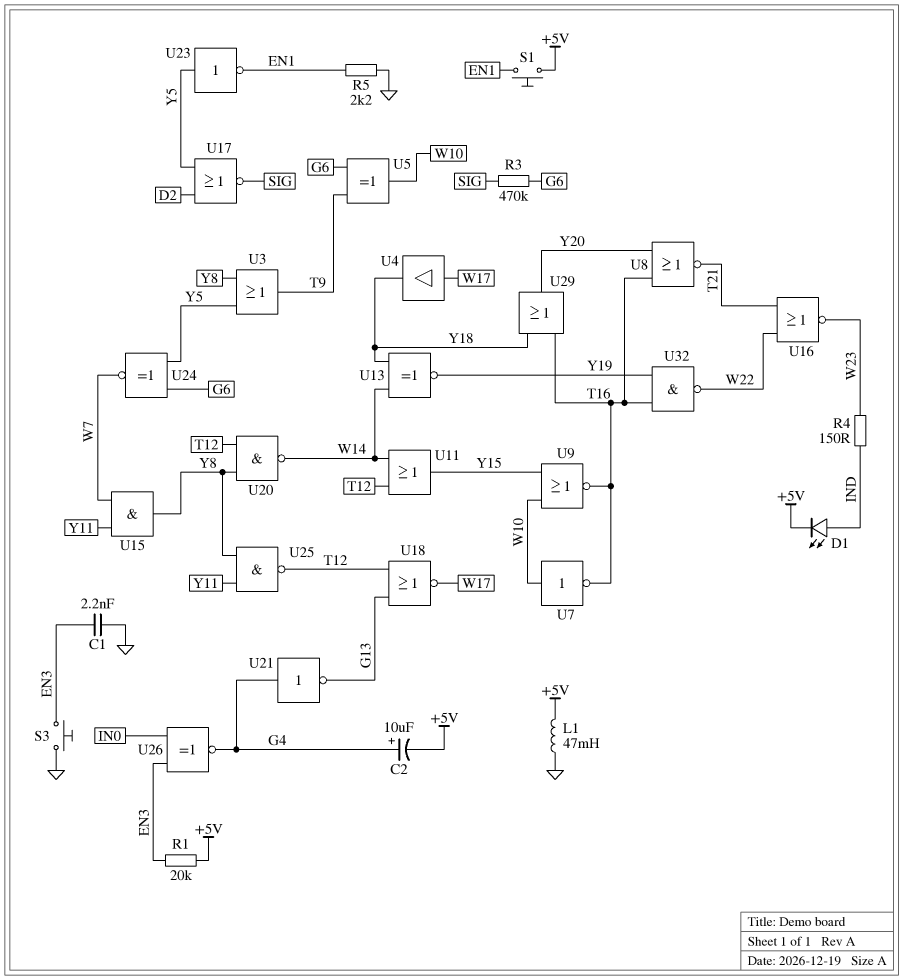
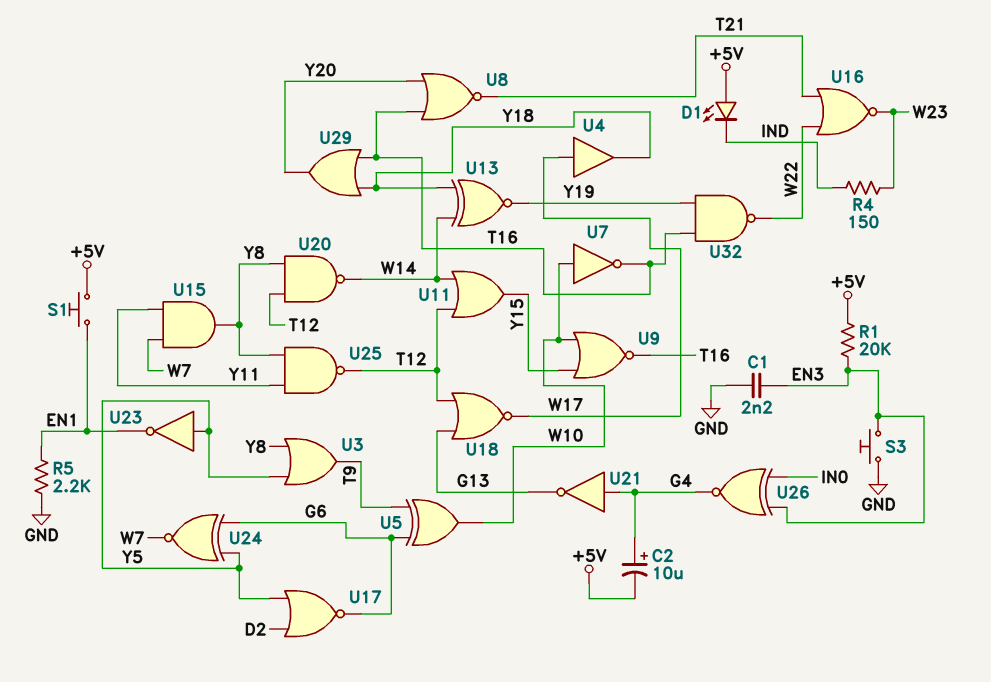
D1: LED (A IND, K +5V) -> LED (A +5V, K IND)
L1: 47mH (+5V, GND) -> none
R3: 470k (G6, SIG) -> none
U17: NOR (in D2, in Y5, out SIG) -> NOR (in D2, in Y5, out G6)

